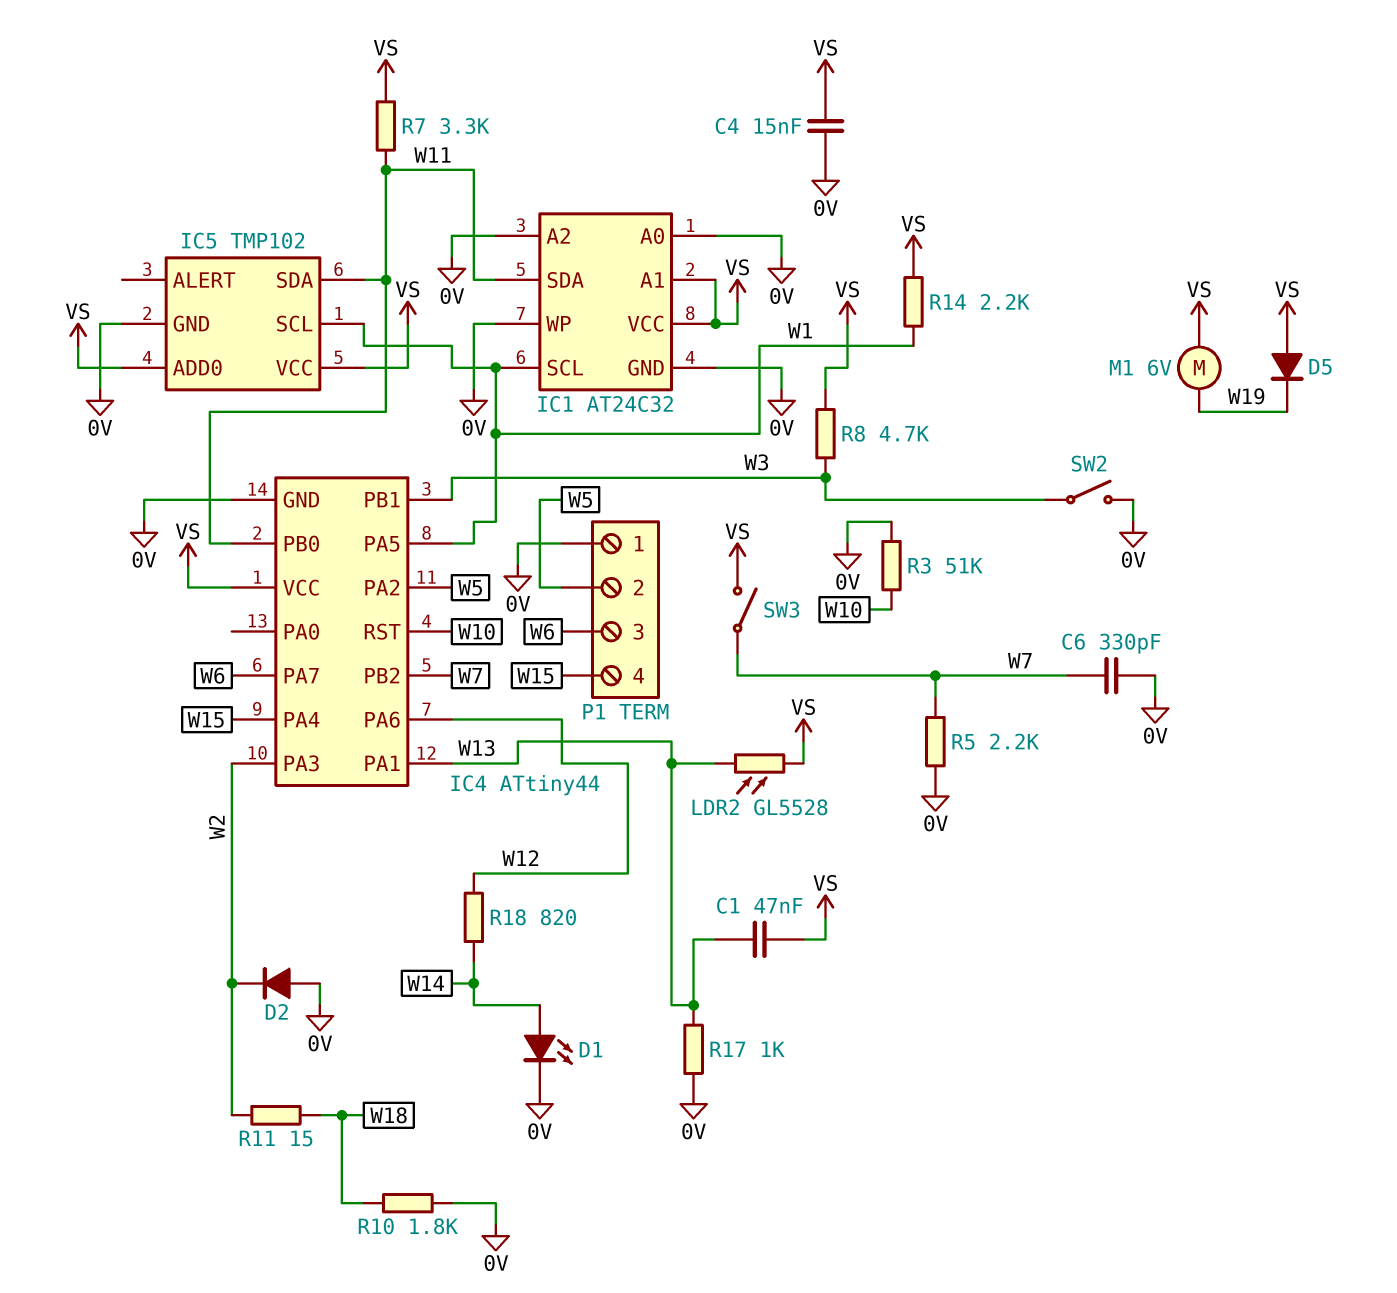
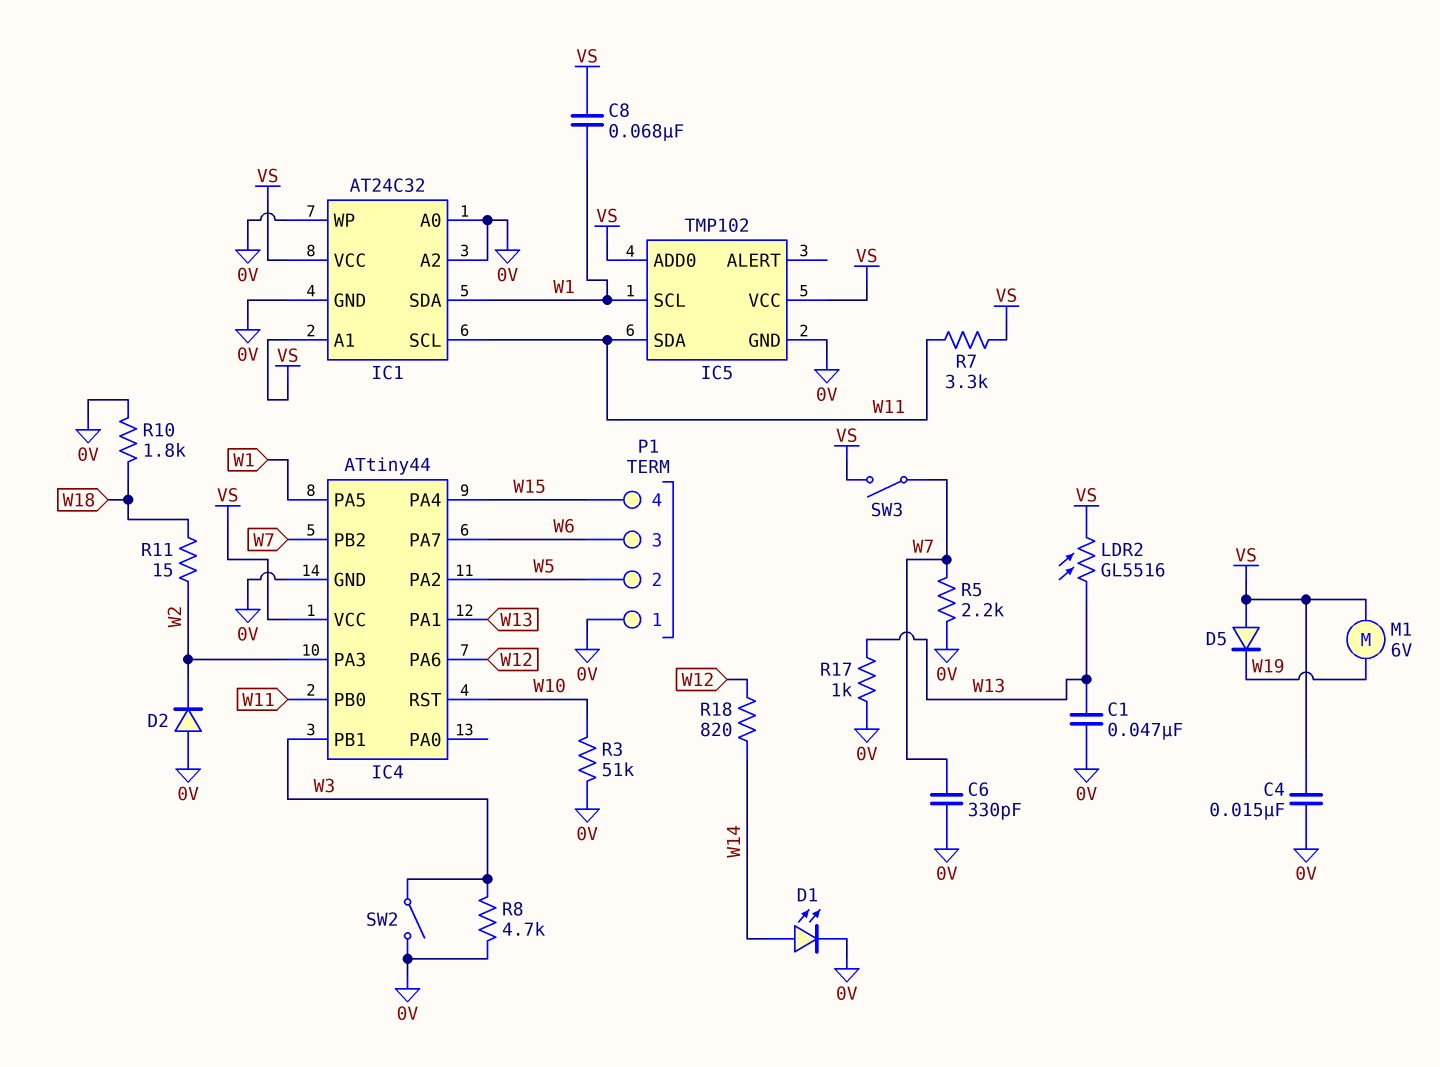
C1: 47nF (VS, W13) -> 47nF (0V, W13)
C8: none -> 68nF (VS, W1)
IC1 pin SCL: W1 -> W11
IC1 pin SDA: W11 -> W1
LDR2: GL5528 (VS, W13) -> GL5516 (VS, W13)
R8: 4.7k (VS, W3) -> 4.7k (0V, W3)
R14: 2.2k (VS, W1) -> none

